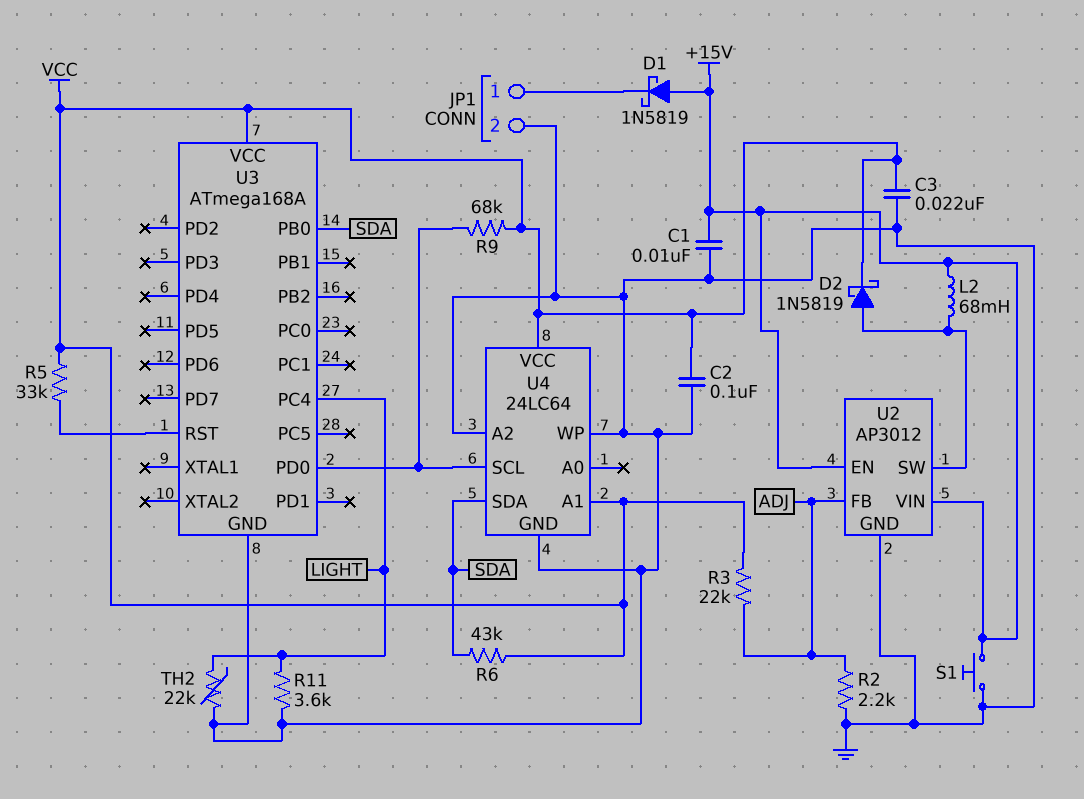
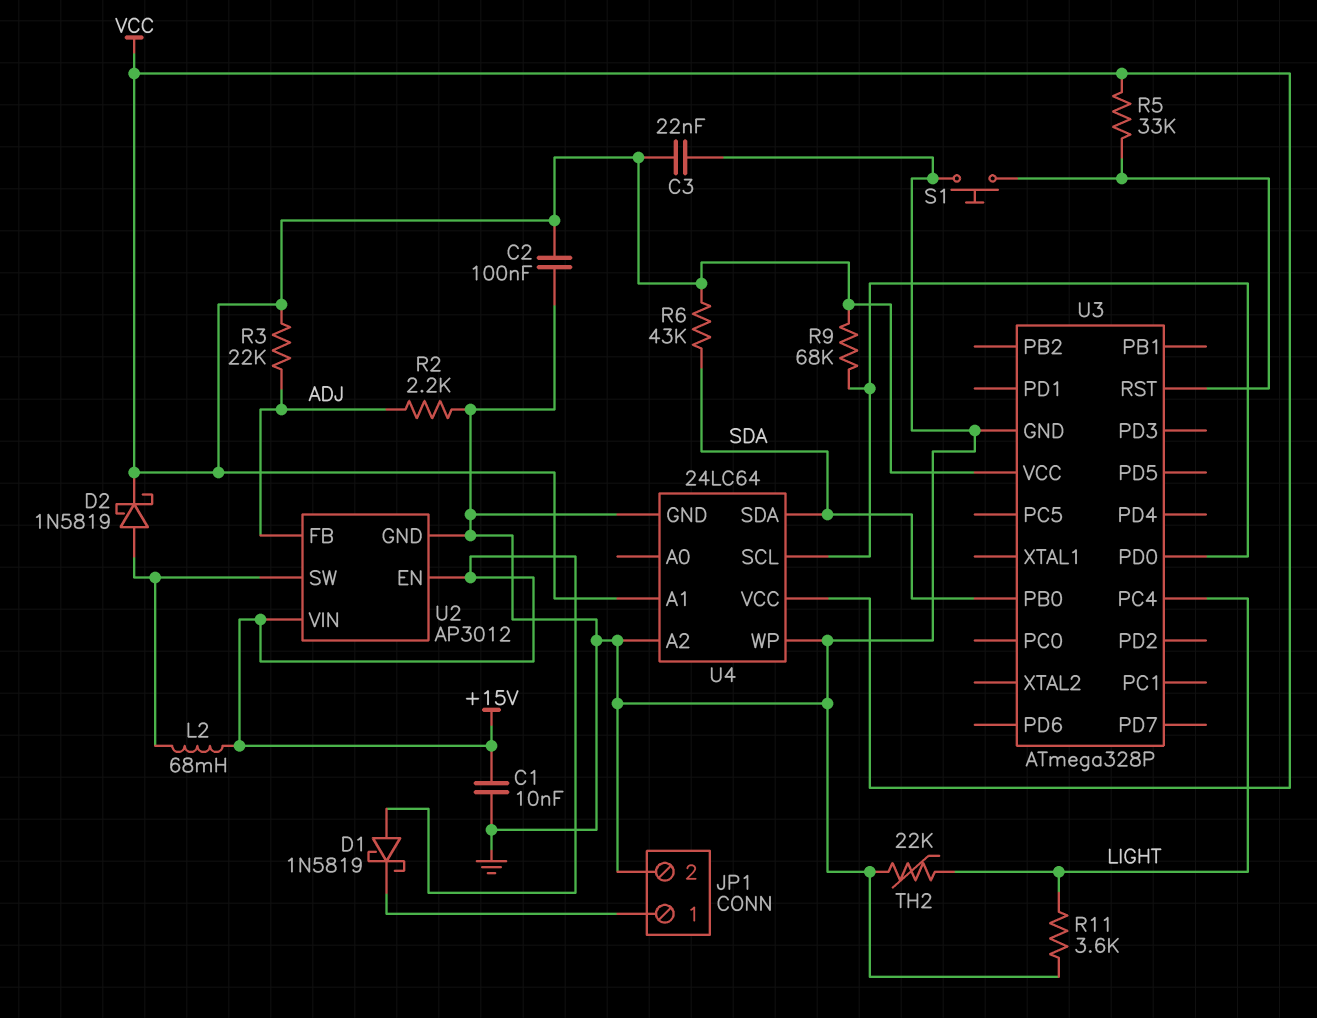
S1: button (+15V, GND) -> button (GND, U3/RST)
U3: ATmega168A -> ATmega328P

